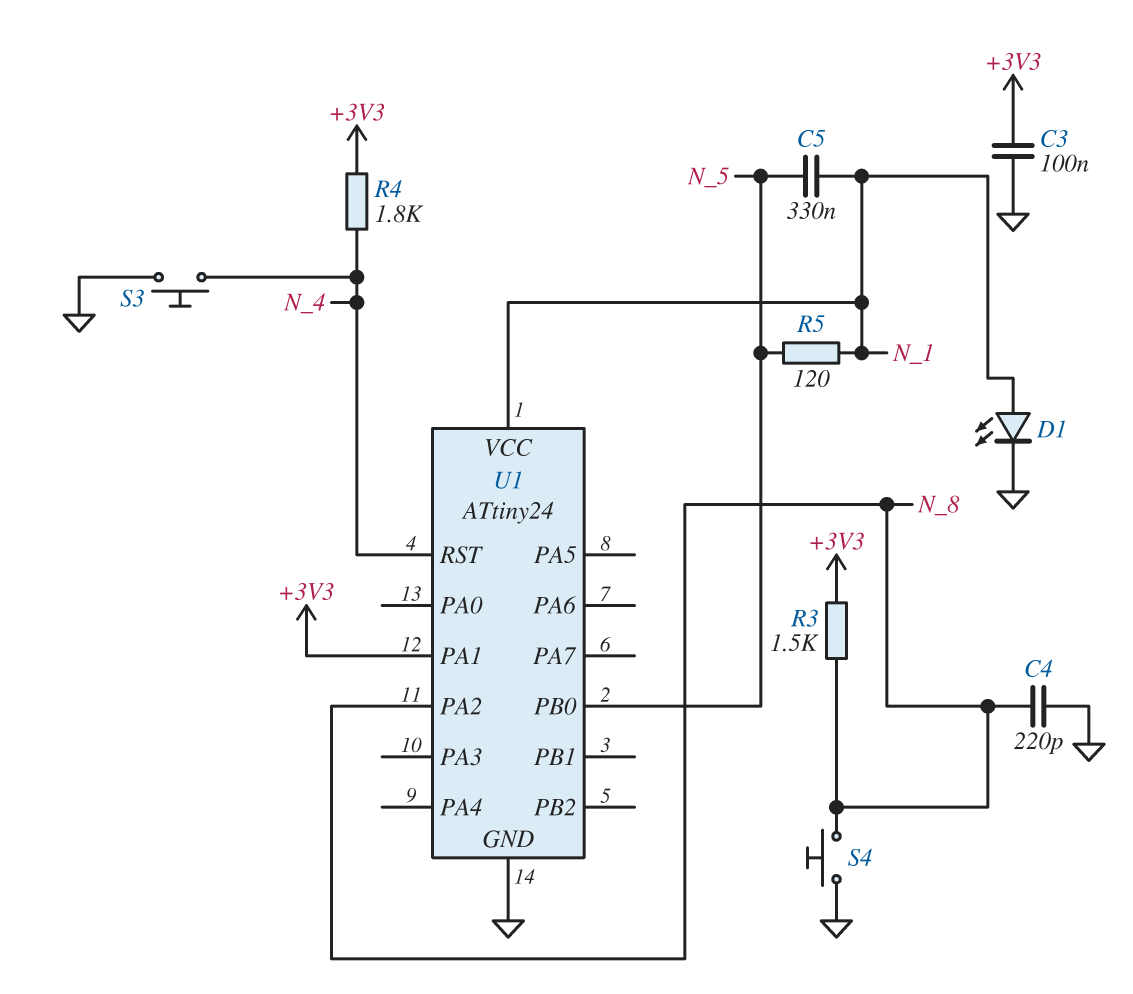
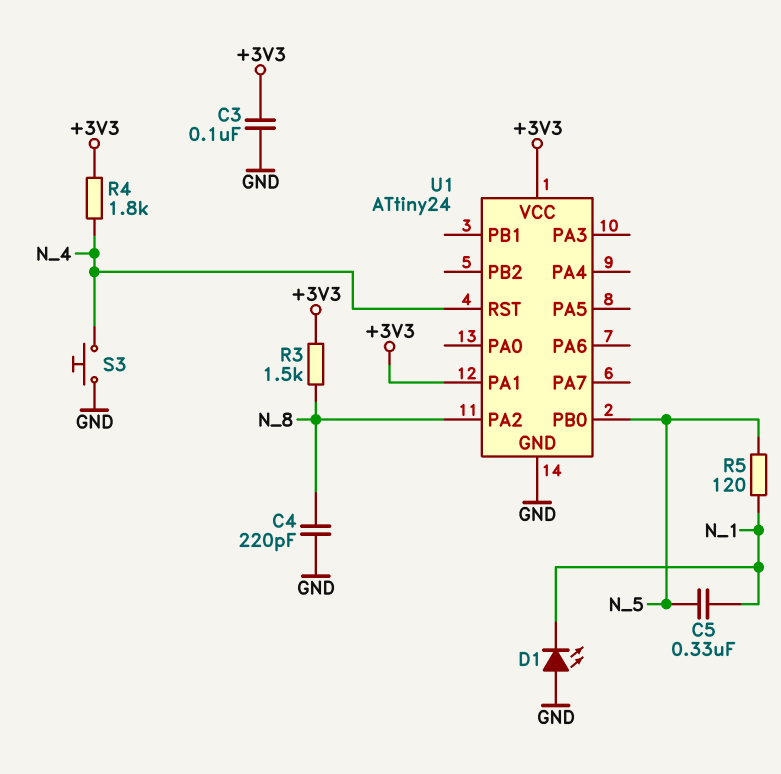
D1: LED (A N_1, K GND) -> LED (A GND, K N_1)
S4: button (GND, N_8) -> none
U1 pin VCC: N_1 -> +3V3

